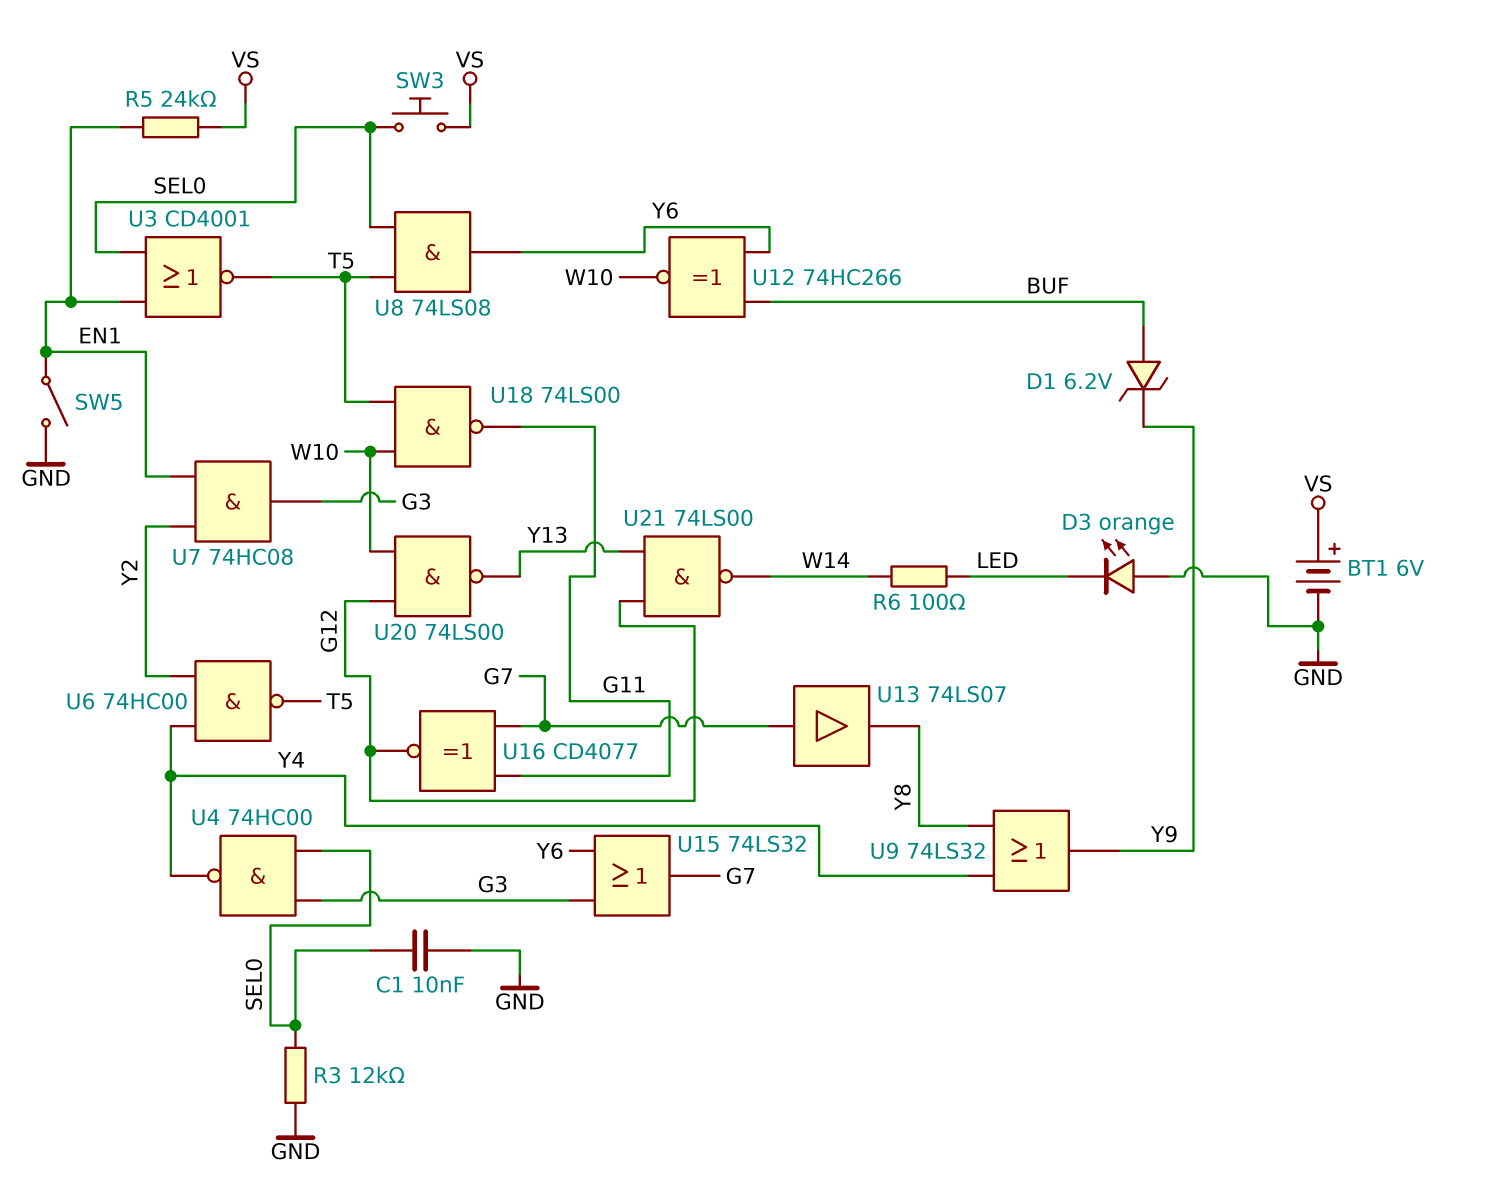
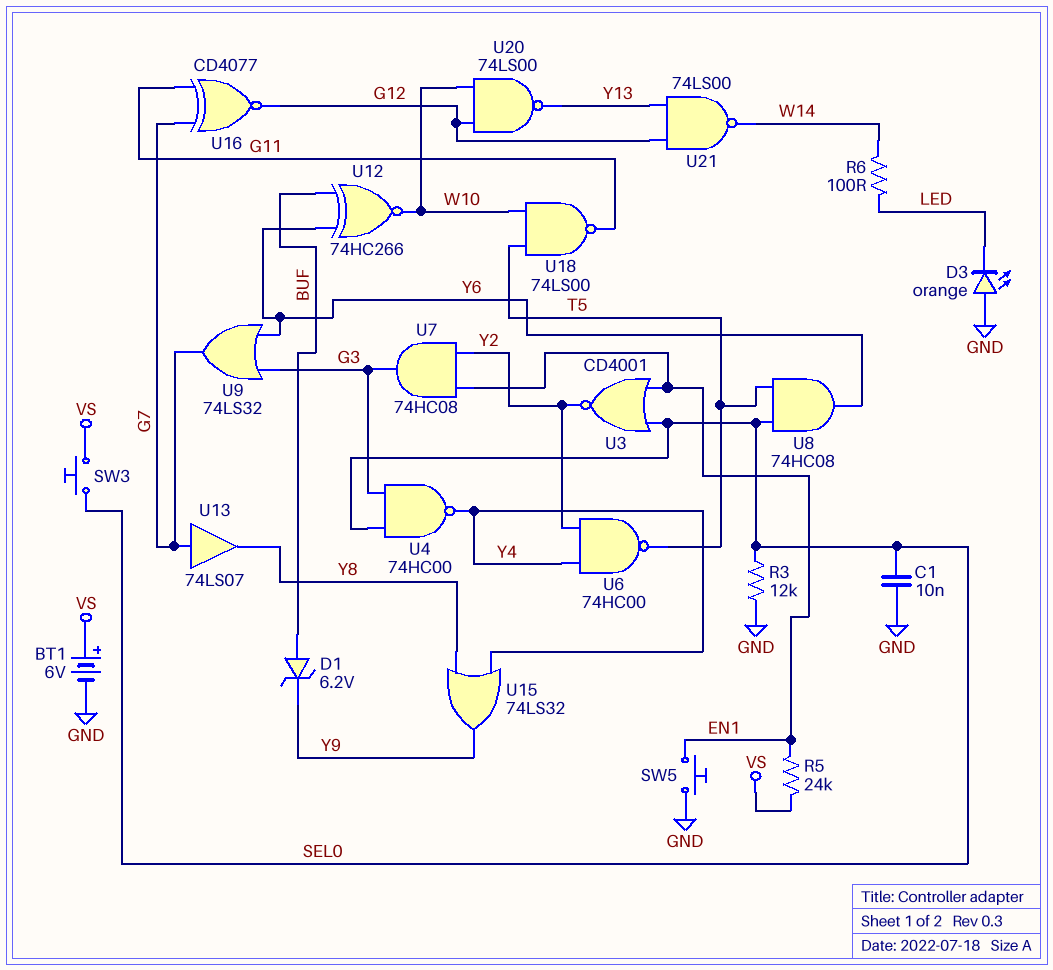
SW5: switch (EN1, GND) -> button (EN1, GND)
U3: NOR CD4001 (in EN1, in SEL0, out T5) -> NOR CD4001 (in EN1, in SEL0, out Y2)
U8: AND 74LS08 (in SEL0, in T5, out Y6) -> AND 74HC08 (in SEL0, in T5, out Y6)
U9: OR 74LS32 (in Y4, in Y8, out Y9) -> OR 74LS32 (in G3, in Y6, out G7)
U15: OR 74LS32 (in G3, in Y6, out G7) -> OR 74LS32 (in Y4, in Y8, out Y9)

